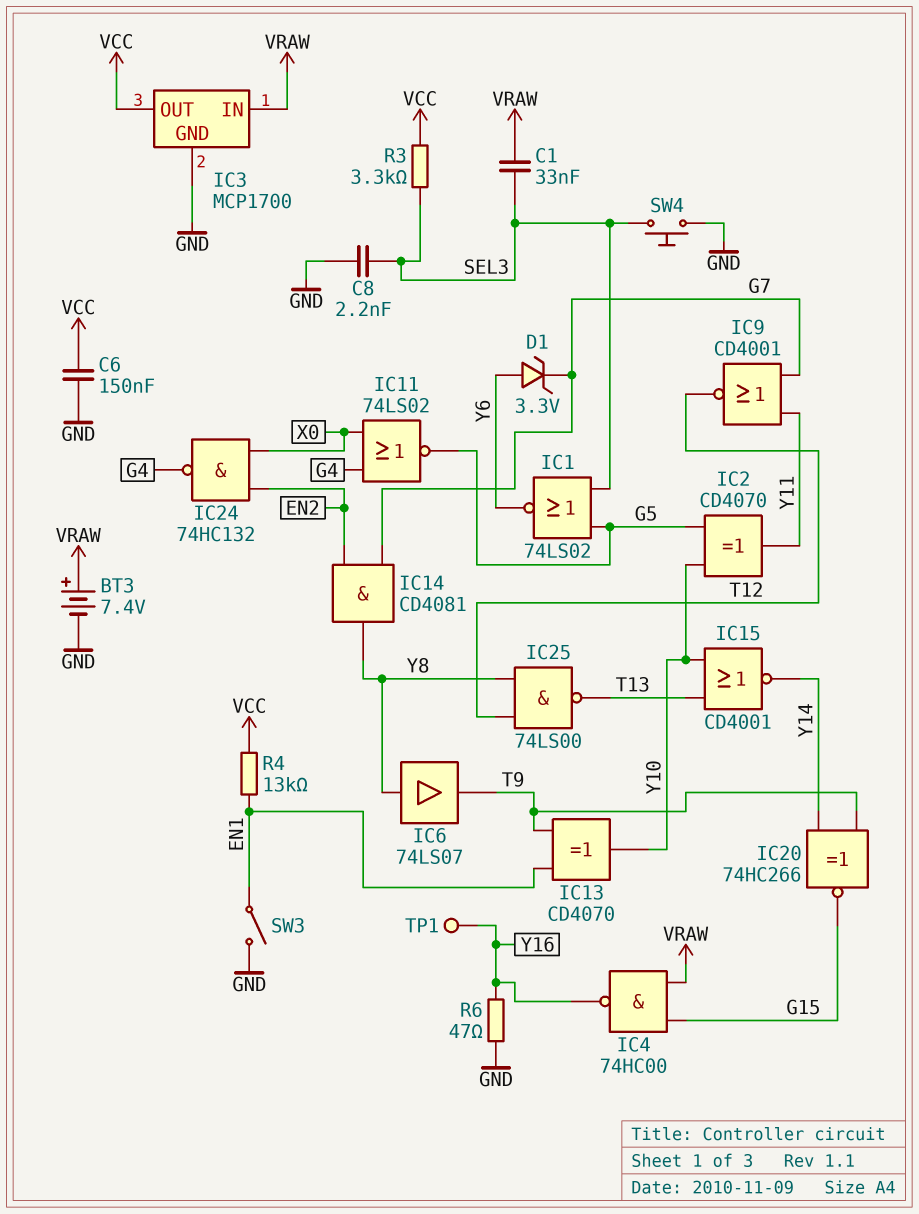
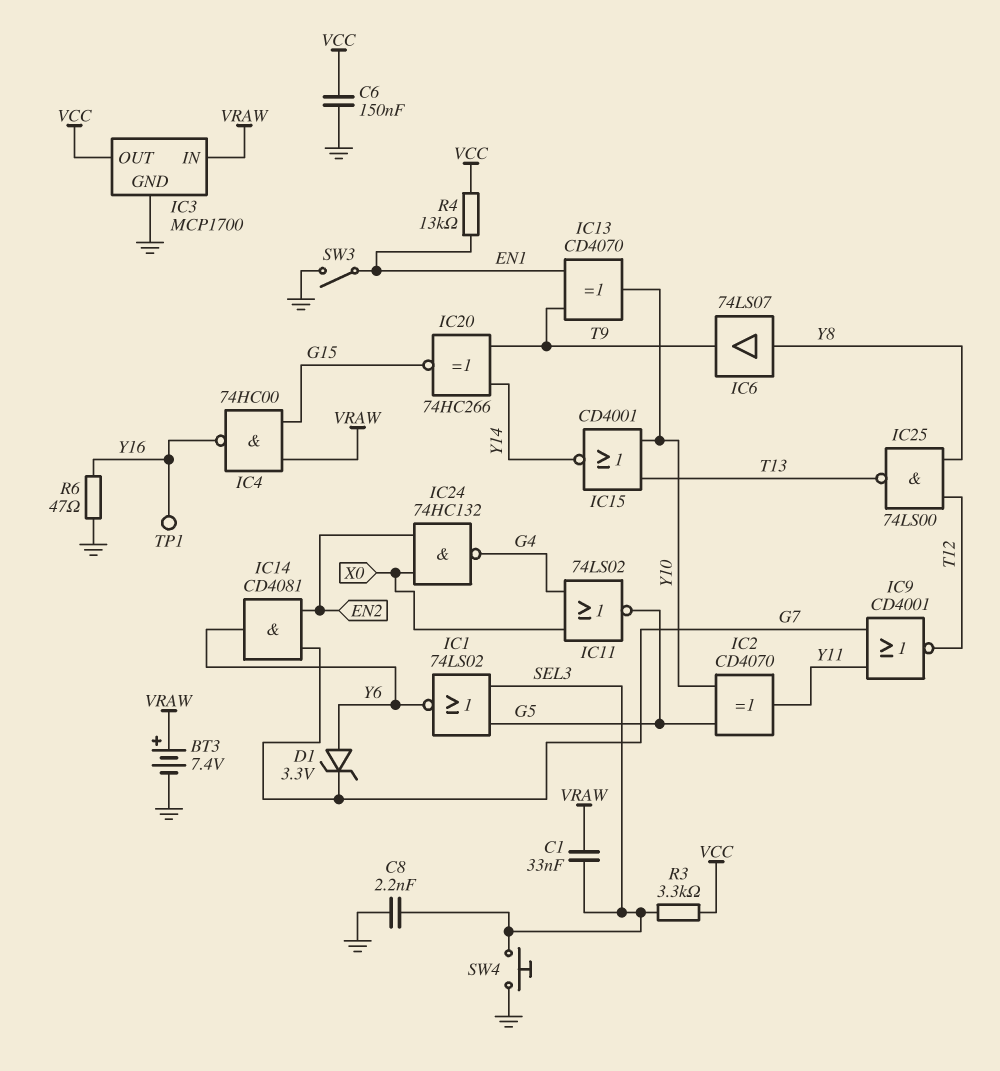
IC14: AND CD4081 (in EN2, in G7, out Y8) -> AND CD4081 (in EN2, in G7, out Y6)

